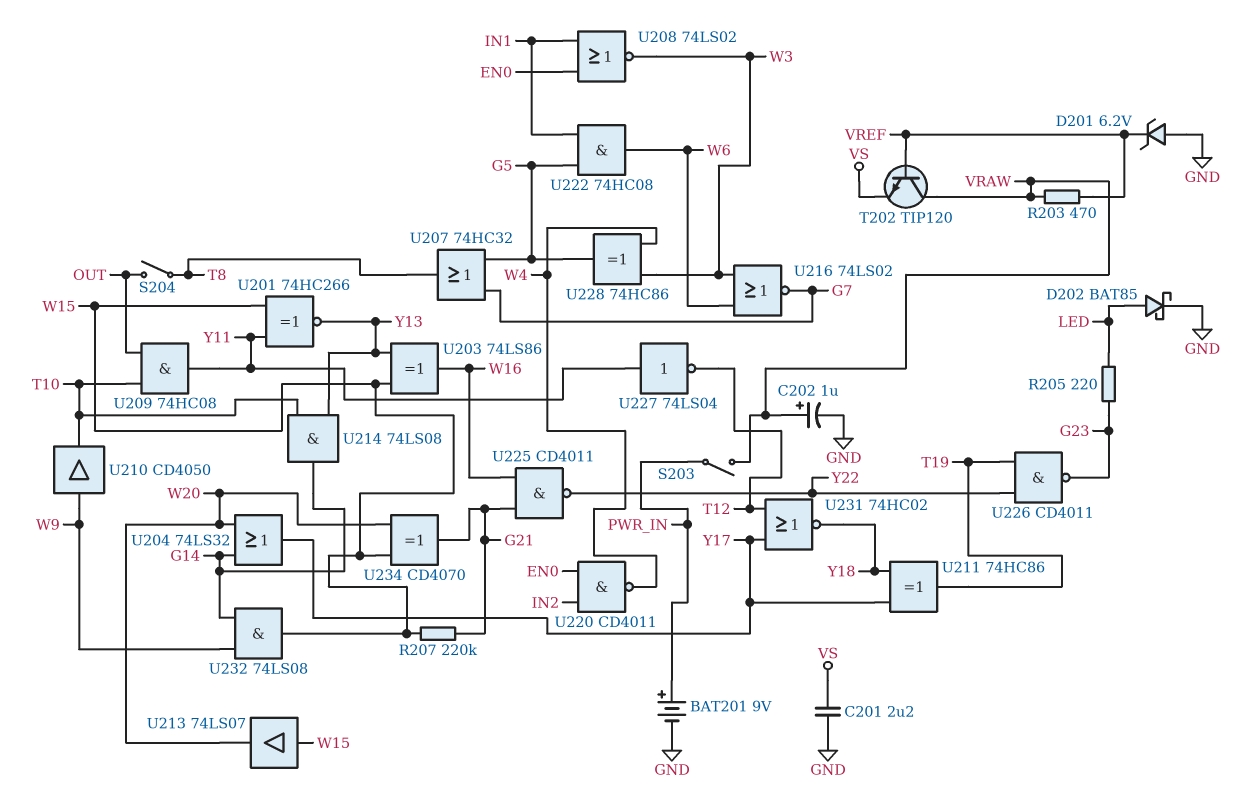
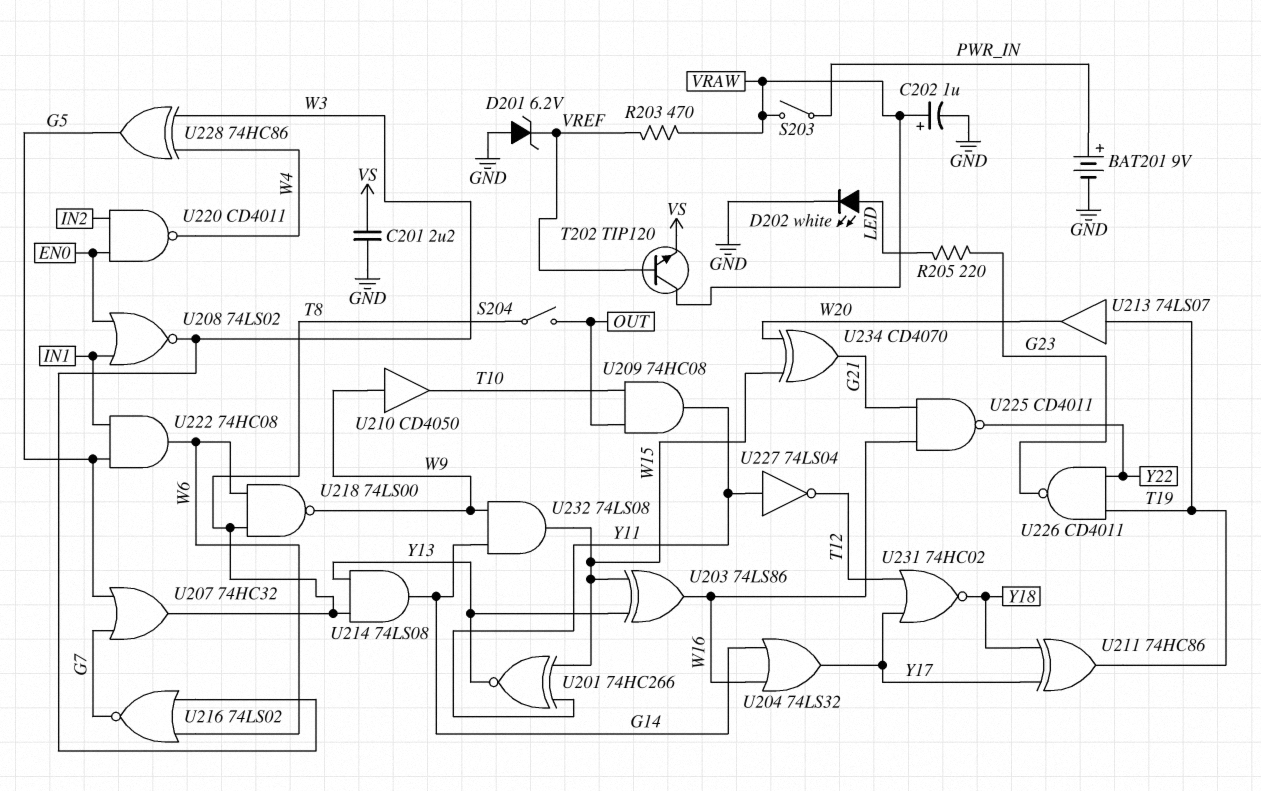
D202: schottky BAT85 (A LED, K GND) -> LED white (A LED, K GND)
R207: 220k (G21, W15) -> none
U204: OR 74LS32 (in G14, in W20, out Y17) -> OR 74LS32 (in G14, in W16, out Y17)
U213: buffer 74LS07 (in W15, out W20) -> buffer 74LS07 (in T19, out W20)
U214: AND 74LS08 (in T10, in Y13, out G14) -> AND 74LS08 (in T8, in Y13, out G14)
U218: none -> NAND 74LS00 (in T8, in W6, out W9)

